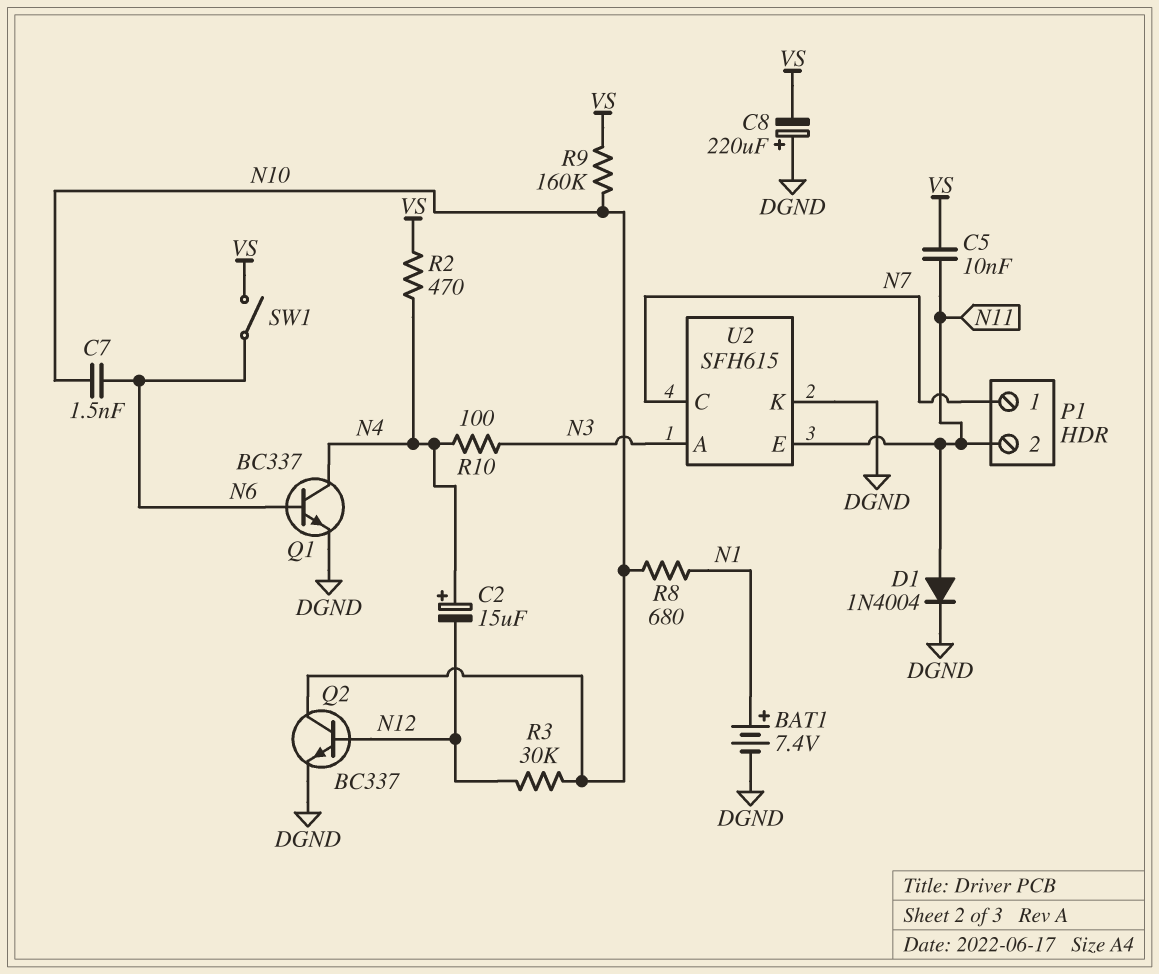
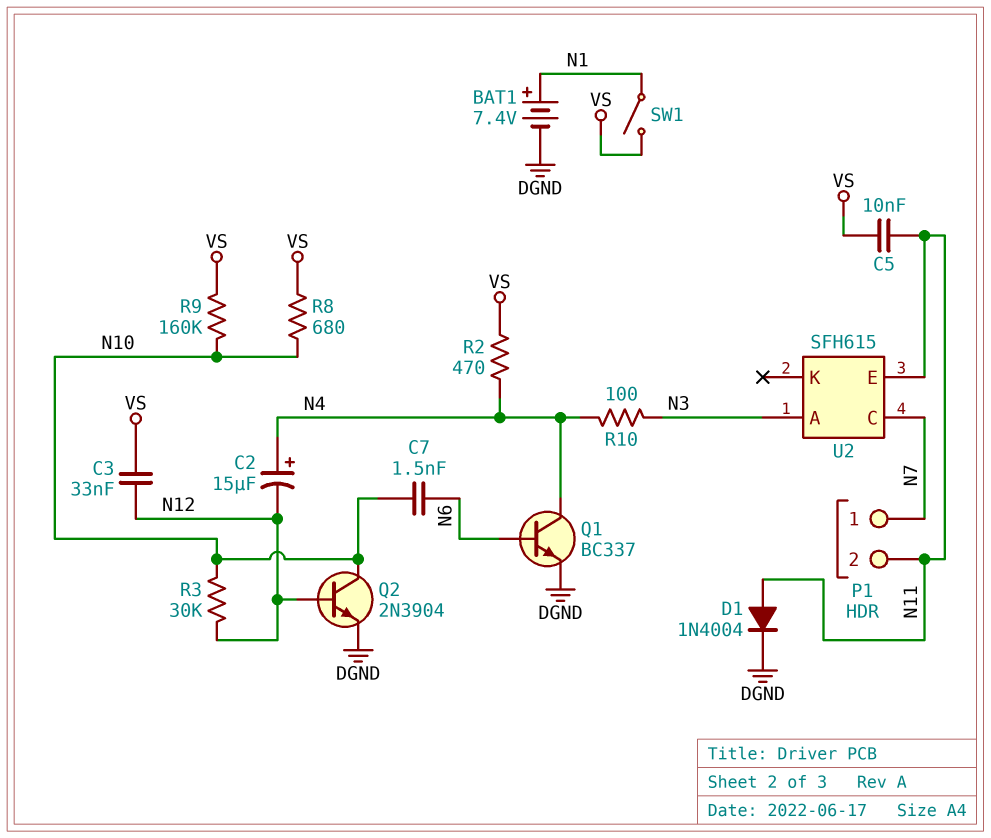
C3: none -> 33nF (N12, VS)
C8: 220uF (plus DGND, minus VS) -> none
Q2: NPN BC337 (B N12, C N10, E DGND) -> NPN 2N3904 (B N12, C N10, E DGND)
R8: 680 (N1, N10) -> 680 (N10, VS)
SW1: switch (N6, VS) -> switch (N1, VS)
U2 pin K: DGND -> none

